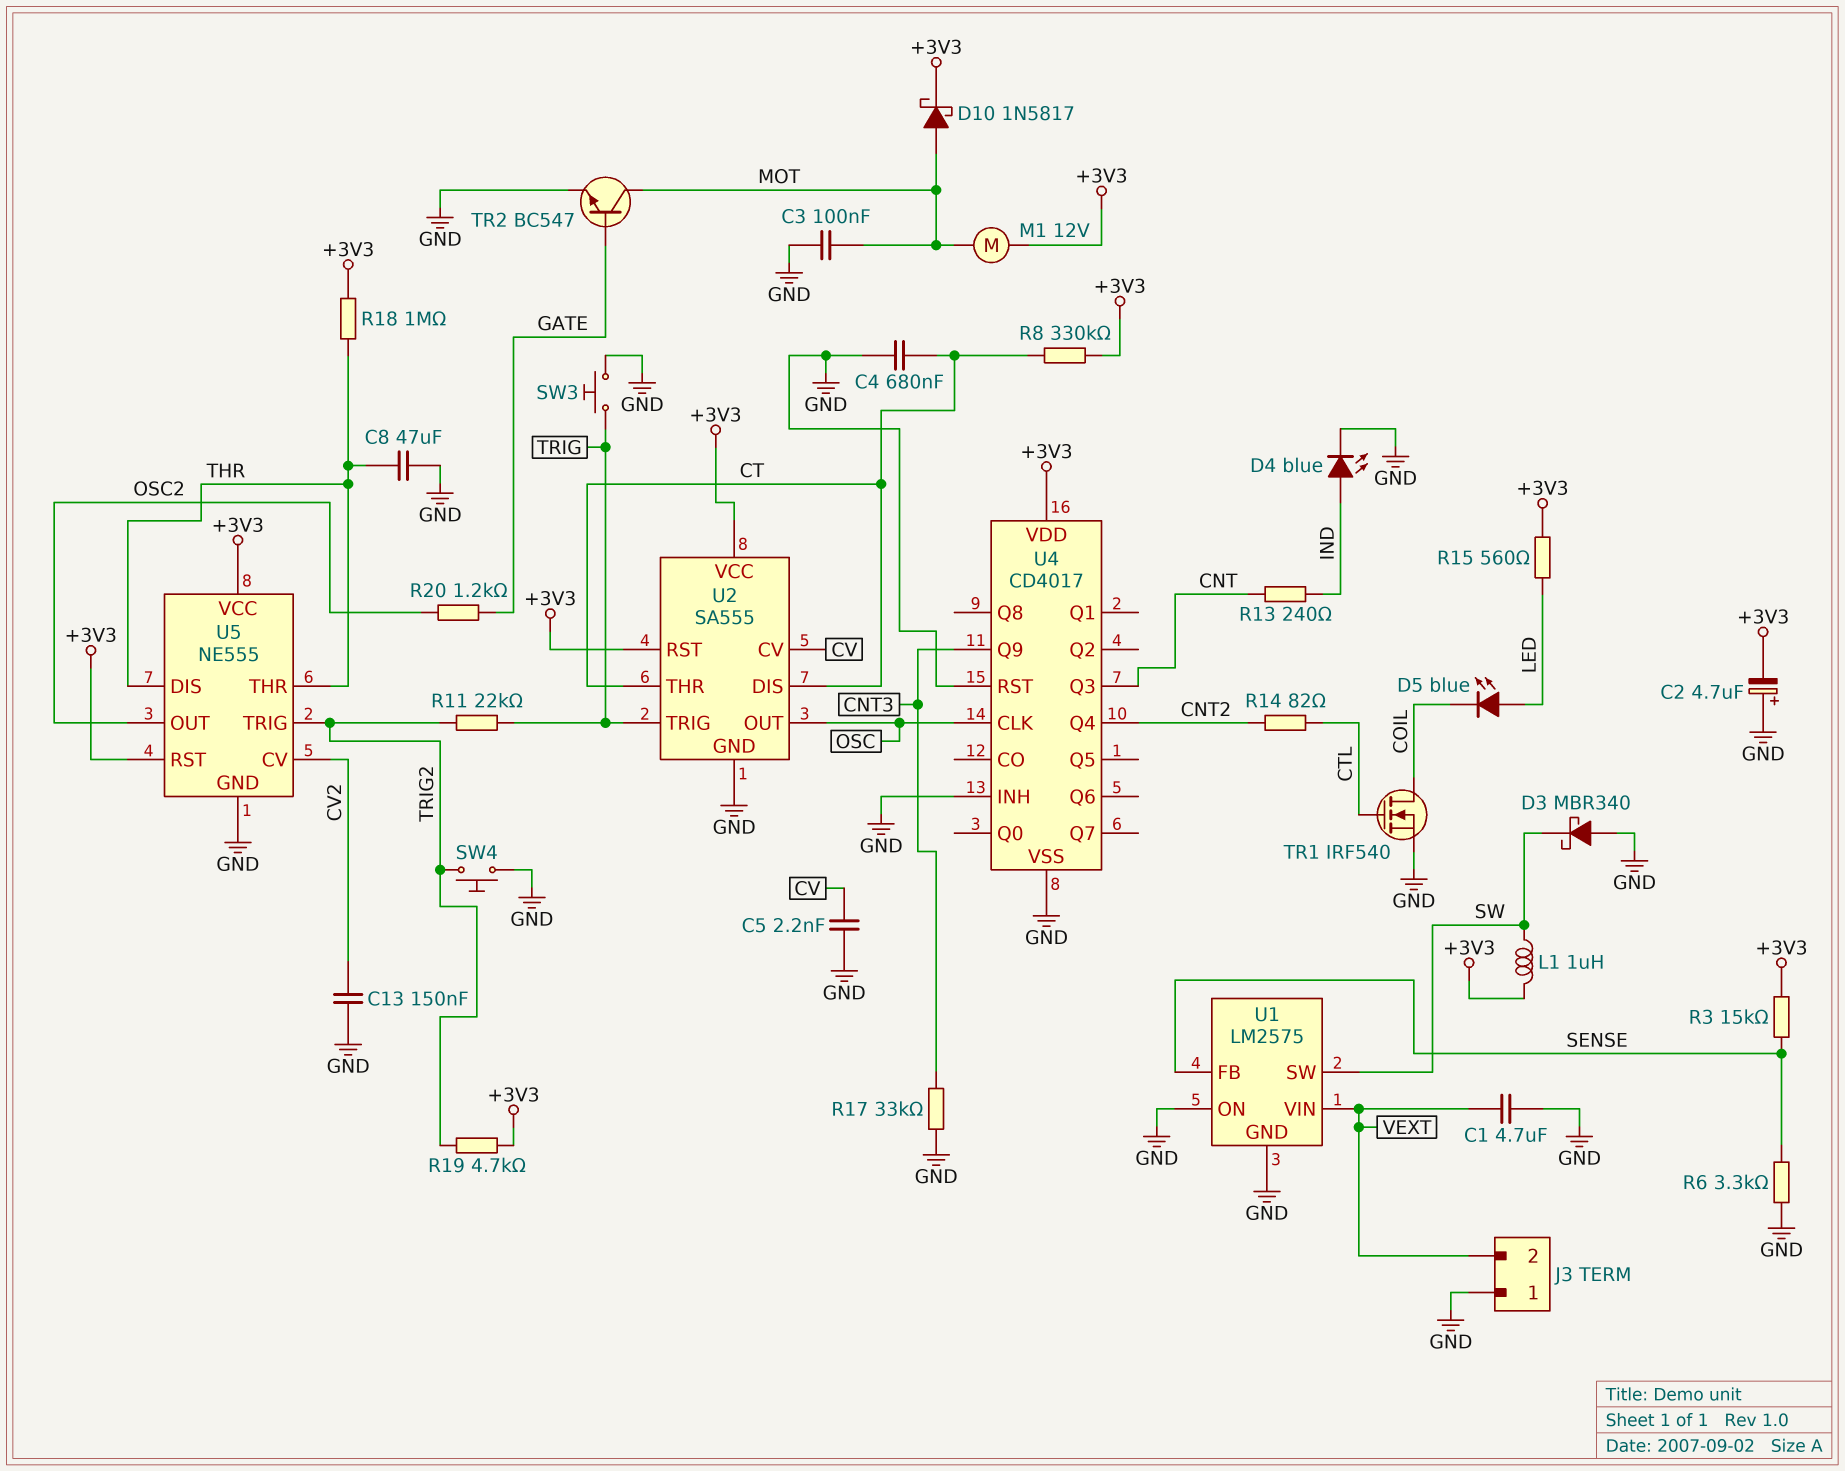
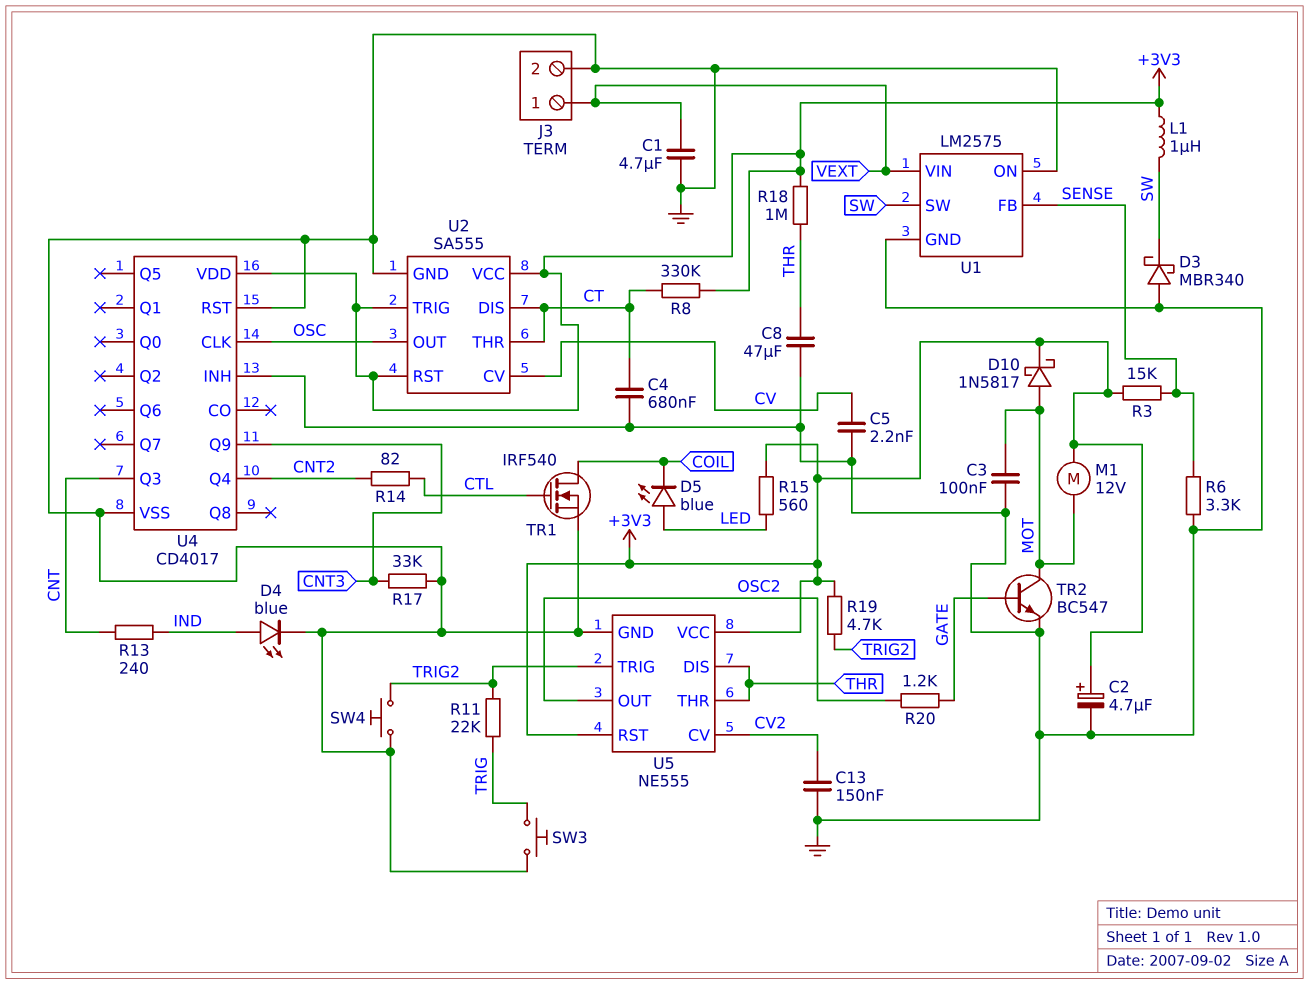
C2: 4.7uF (plus GND, minus +3V3) -> 4.7uF (plus +3V3, minus GND)
J3 pin 1: GND -> VEXT
J3 pin 2: VEXT -> GND
U2 pin TRIG: TRIG -> +3V3

